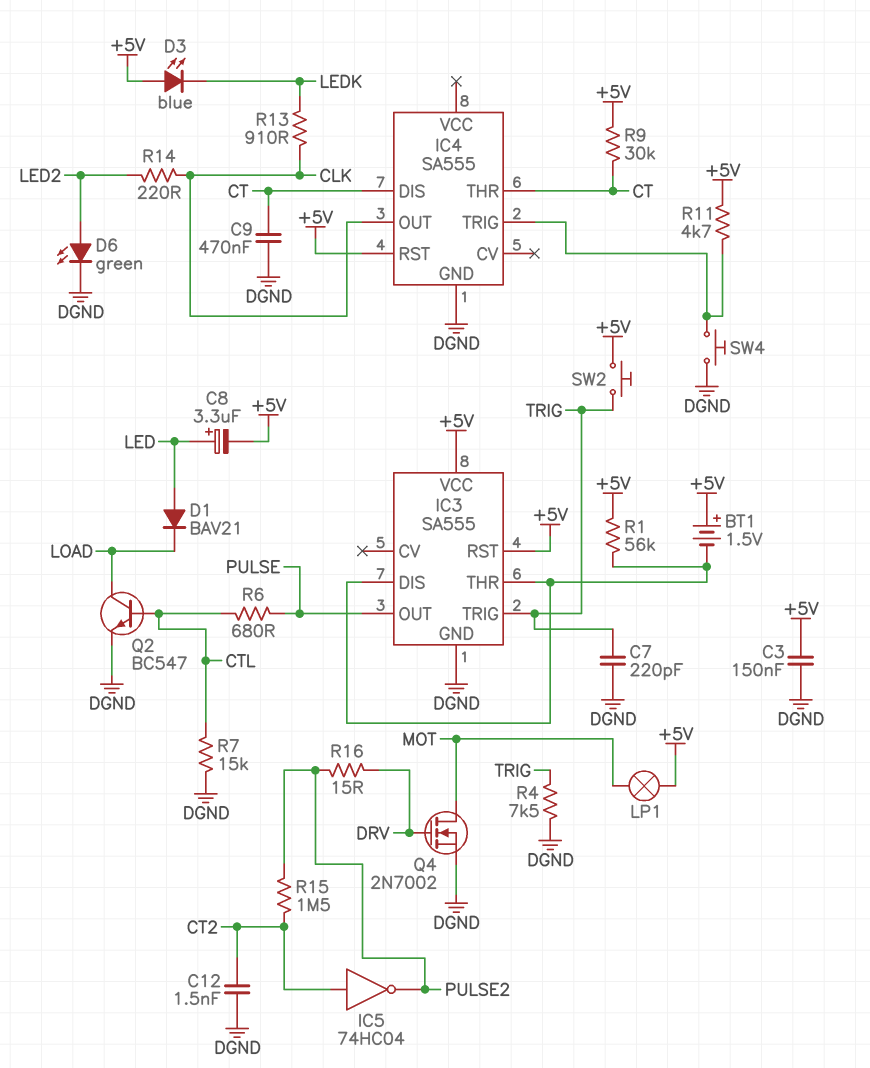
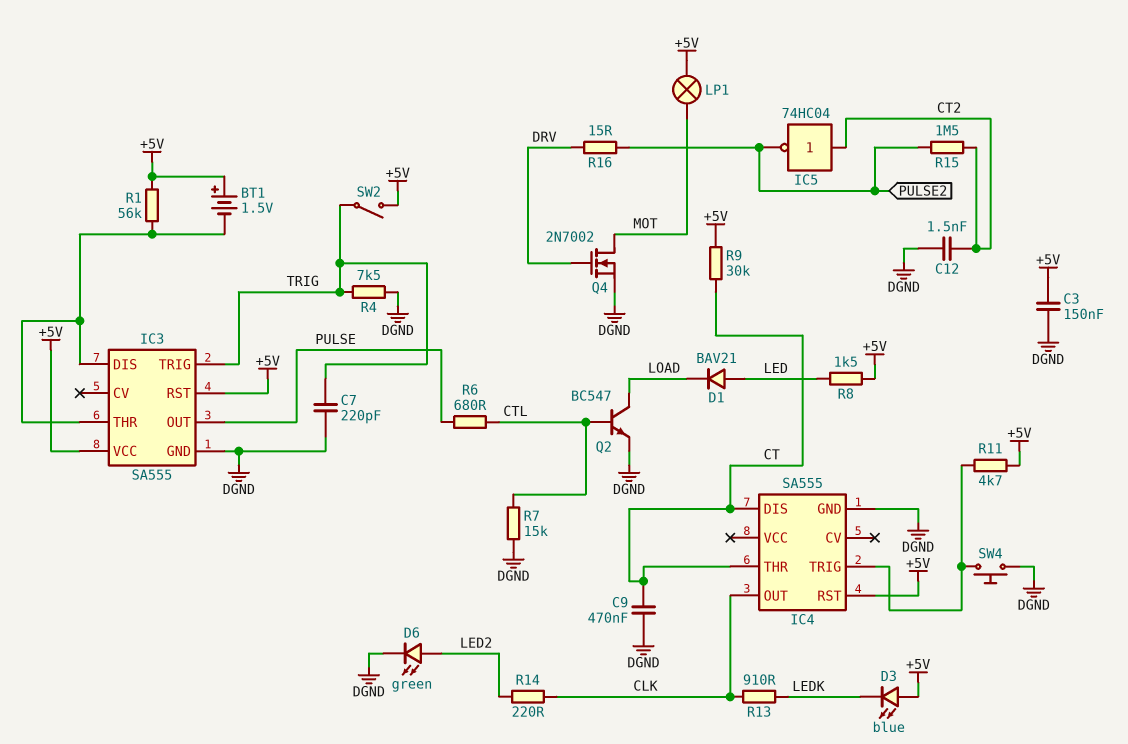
C8: 3.3uF (plus LED, minus +5V) -> none
R8: none -> 1.5k (+5V, LED)
SW2: button (+5V, TRIG) -> switch (+5V, TRIG)

